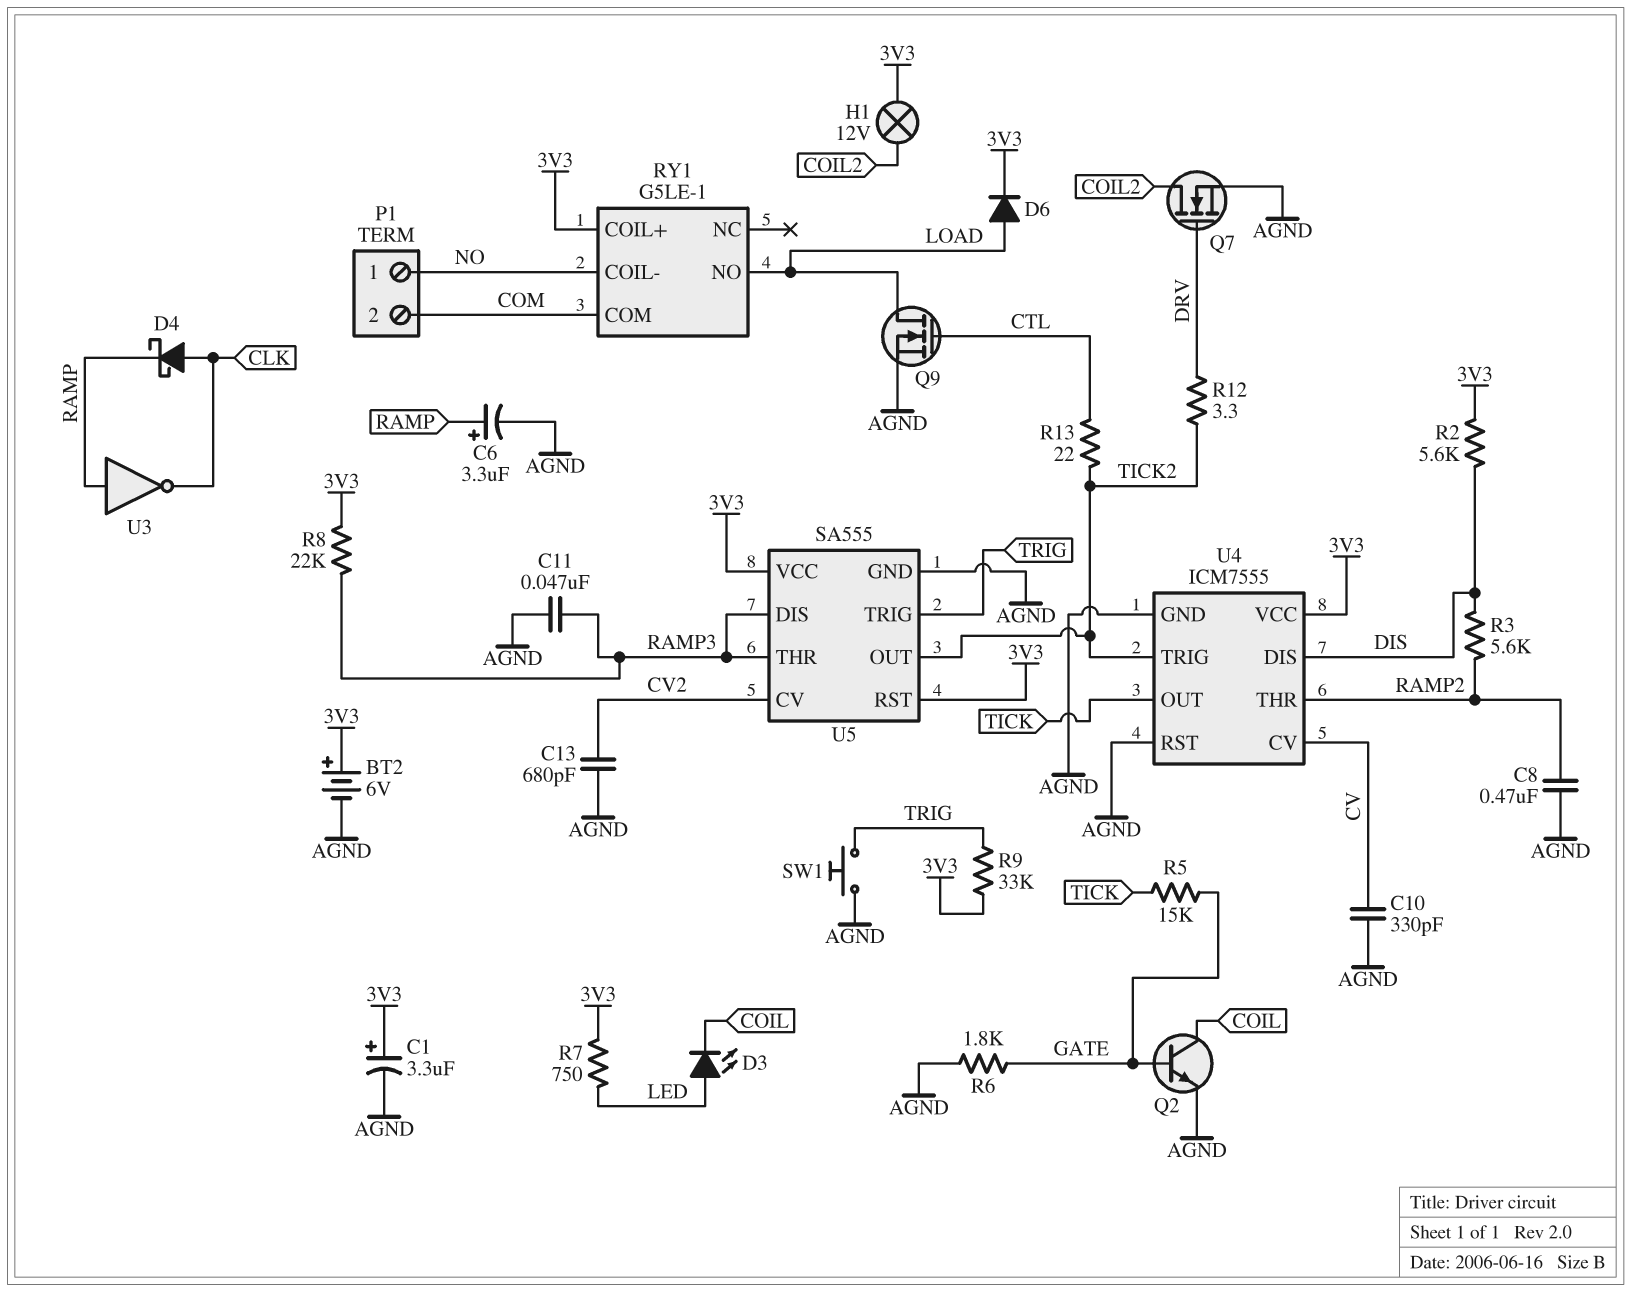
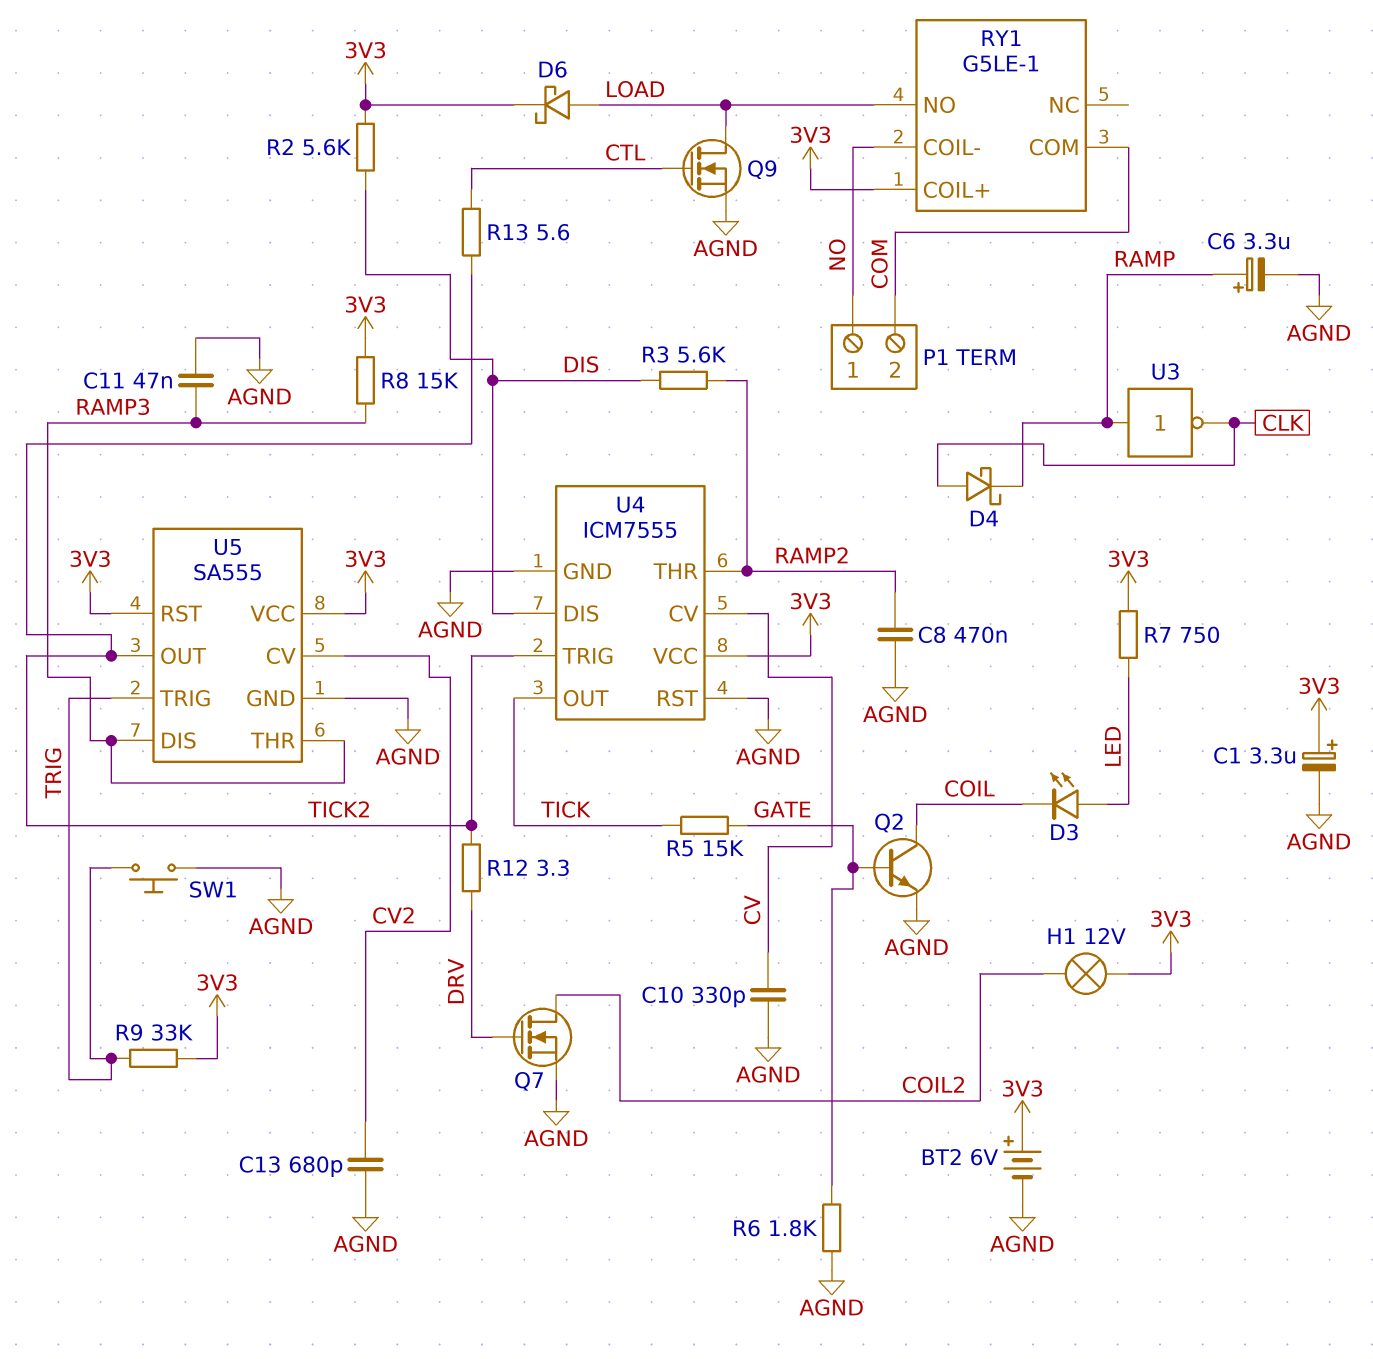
D6: diode (A LOAD, K 3V3) -> schottky (A LOAD, K 3V3)
R8: 22k (3V3, RAMP3) -> 15k (3V3, RAMP3)
R13: 22 (CTL, TICK2) -> 5.6 (CTL, TICK2)

